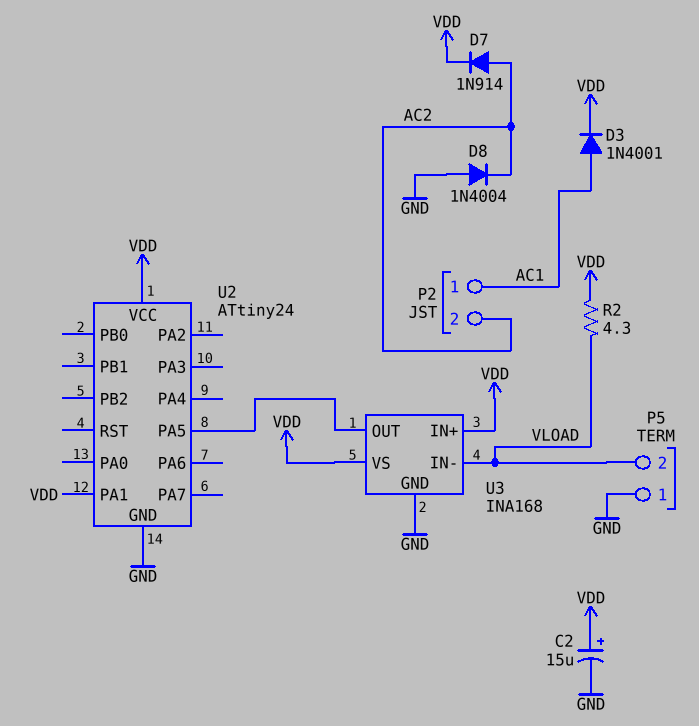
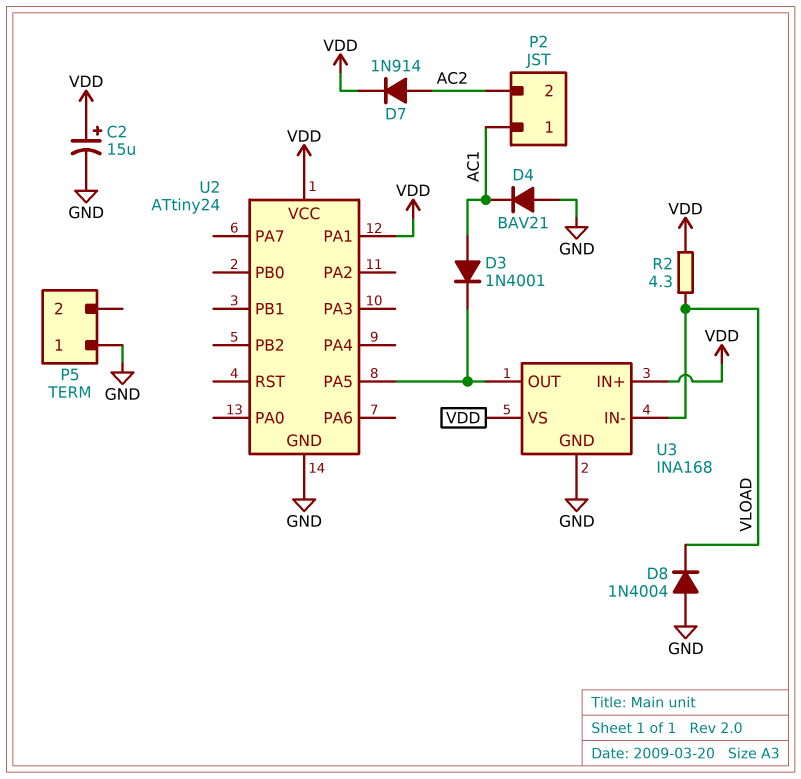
D3: diode 1N4001 (A AC1, K VDD) -> diode 1N4001 (A AC1, K U2/PA5)
D4: none -> diode BAV21 (A GND, K AC1)
D8: diode 1N4004 (A GND, K AC2) -> diode 1N4004 (A GND, K VLOAD)
P5 pin 2: VLOAD -> none

